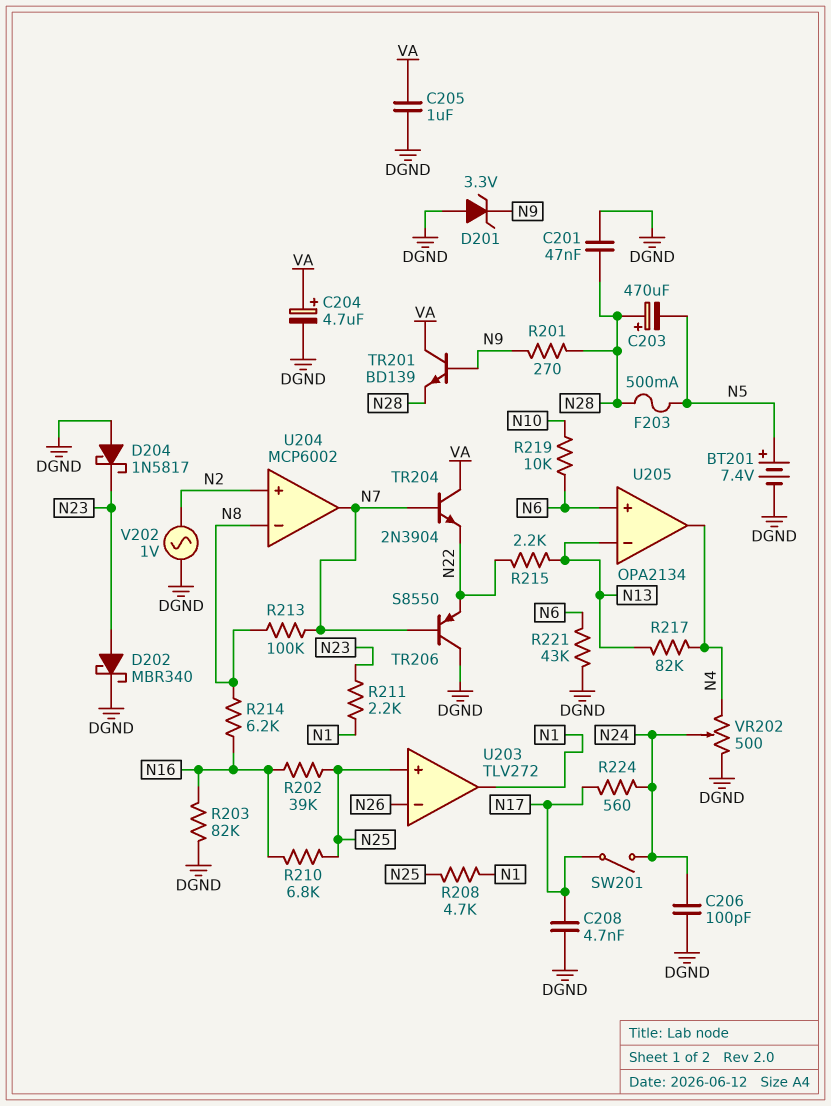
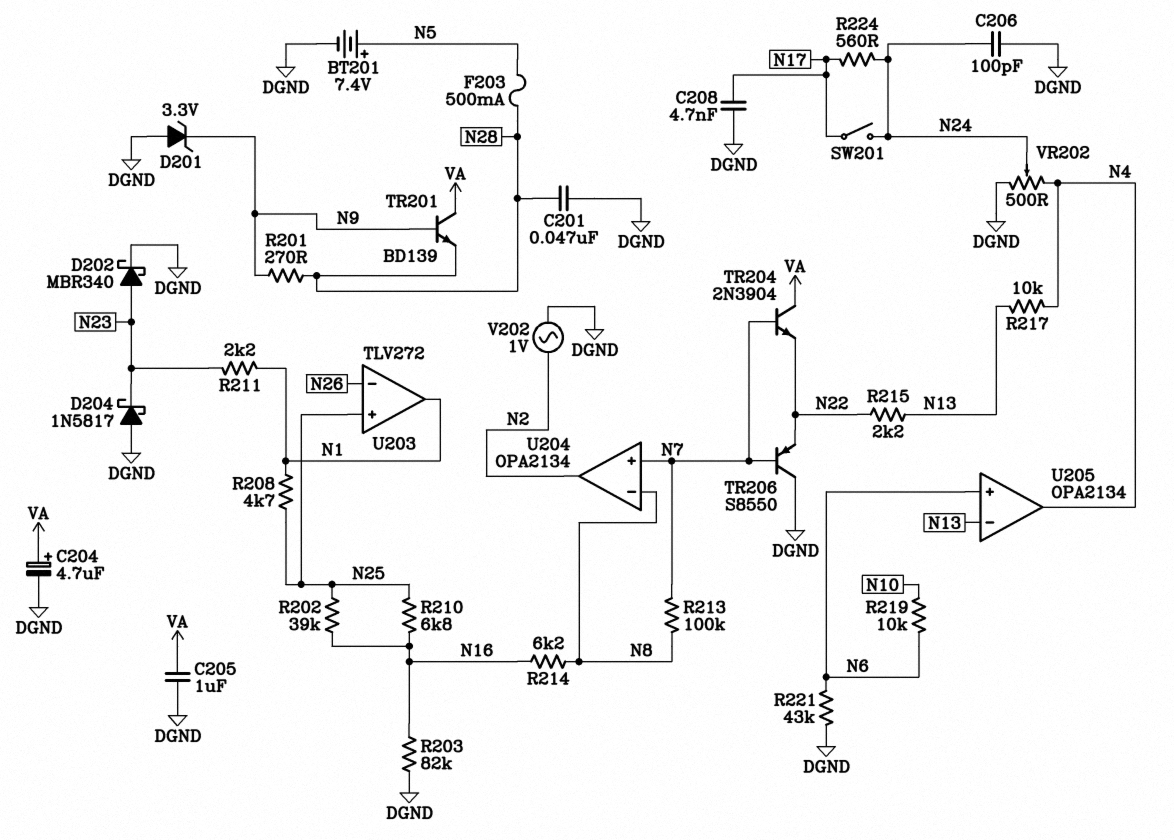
C203: 470uF (plus N28, minus N5) -> none
R217: 82k (N4, N13) -> 10k (N4, N13)
U204: MCP6002 -> OPA2134
U204 pin in+: N2 -> N7
U204 pin out: N7 -> N2

